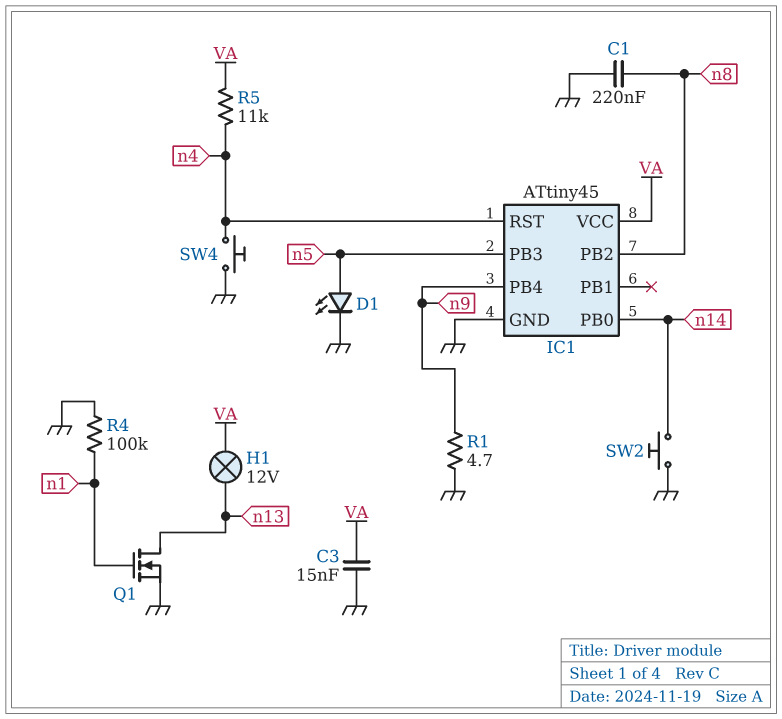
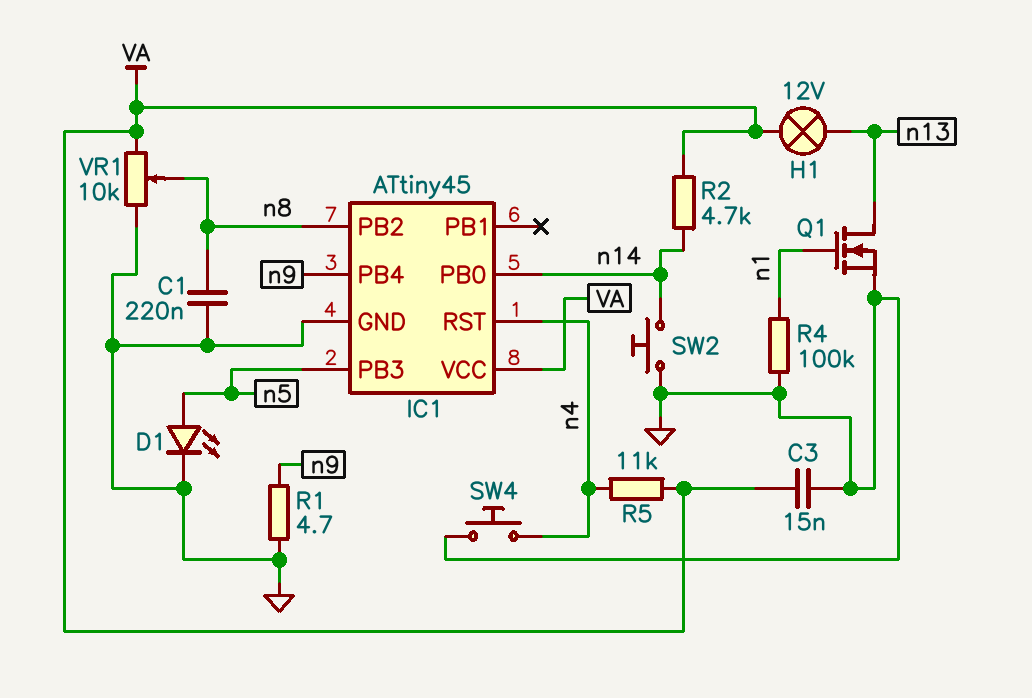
R2: none -> 4.7k (VA, n14)
VR1: none -> 10k (GND, VA, wiper n8)

